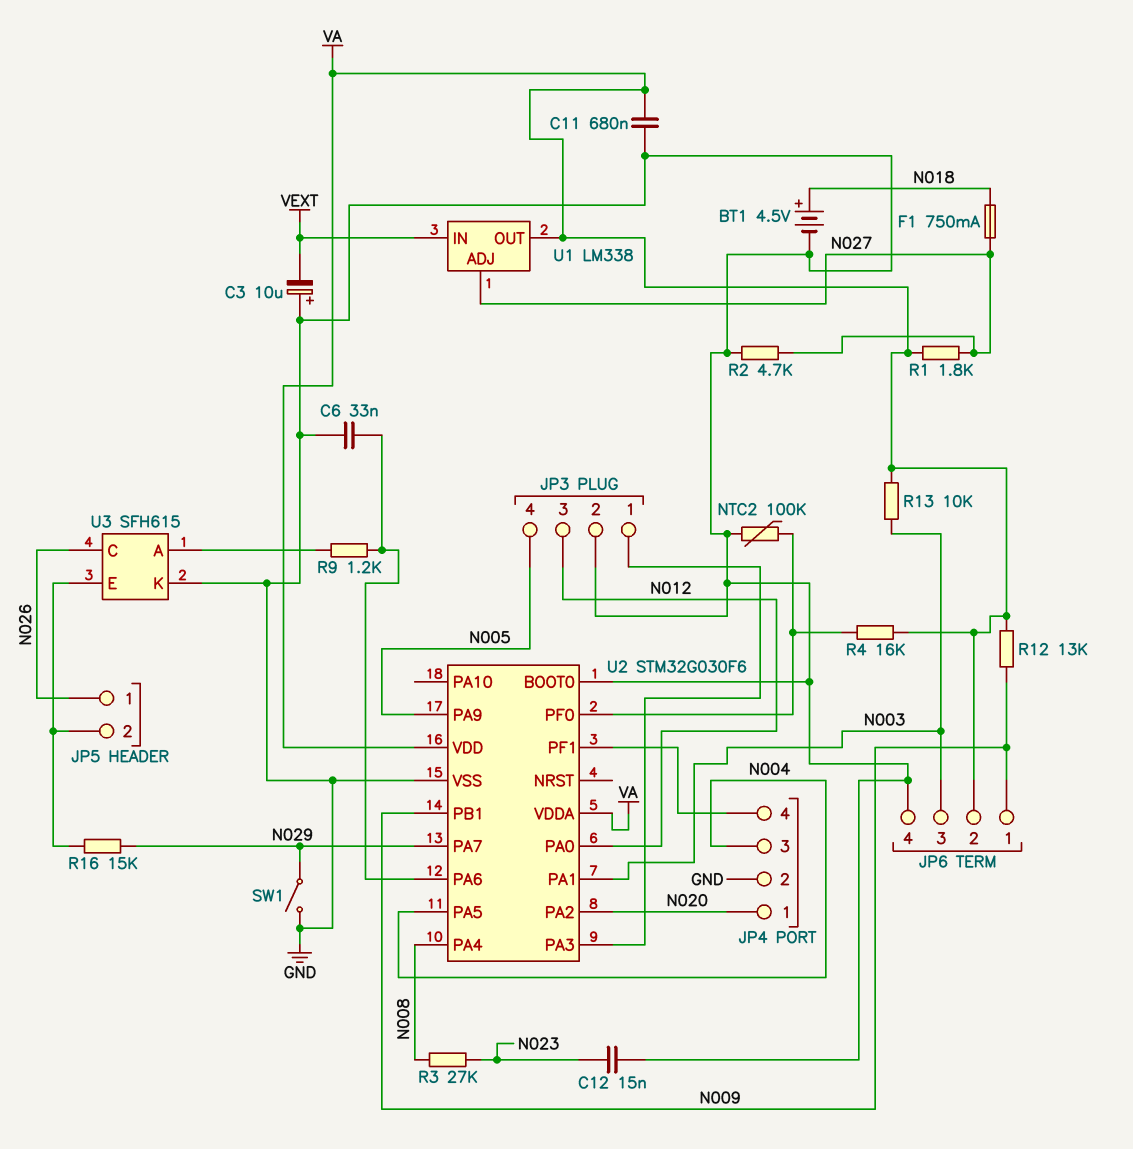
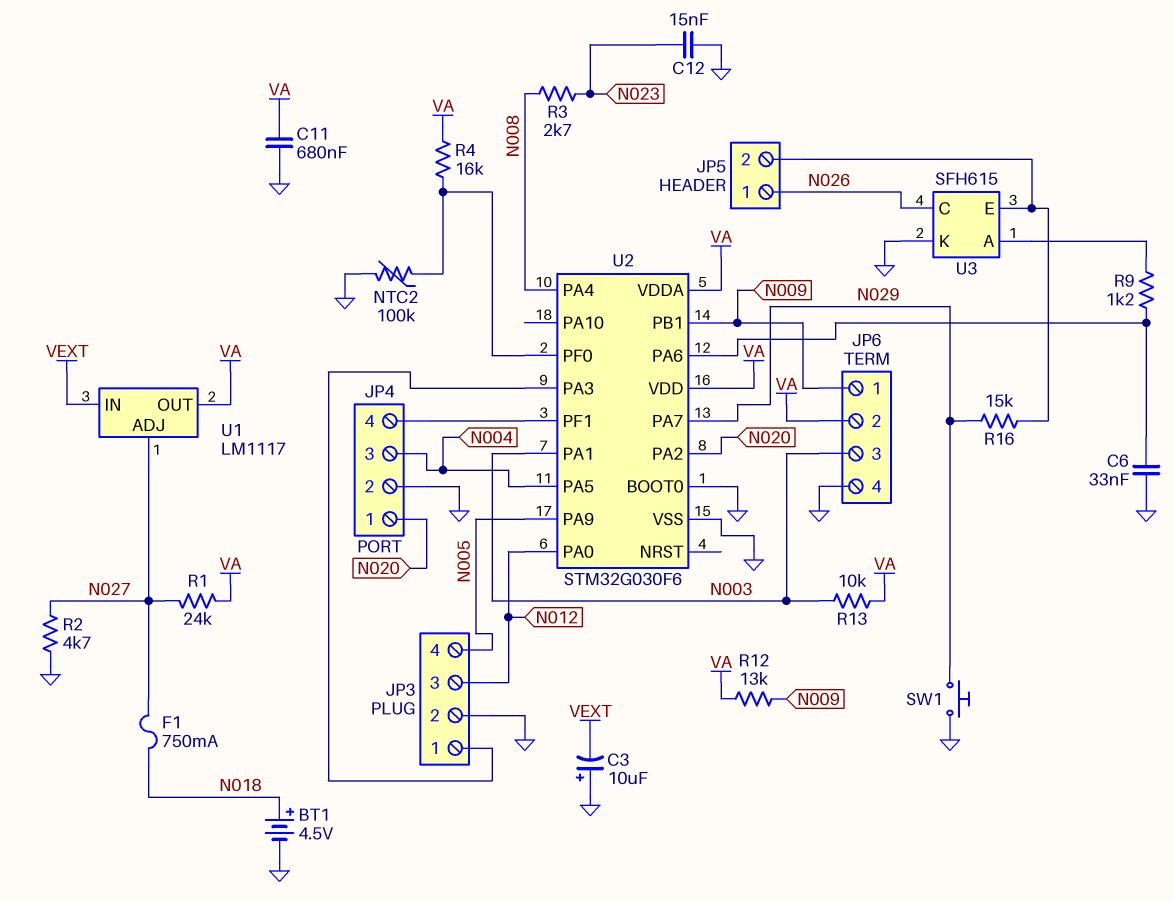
R1: 1.8k (N027, VA) -> 24k (N027, VA)
R3: 27k (N008, N023) -> 2.7k (N008, N023)
SW1: switch (GND, N029) -> button (GND, N029)
U1: LM338 -> LM1117

